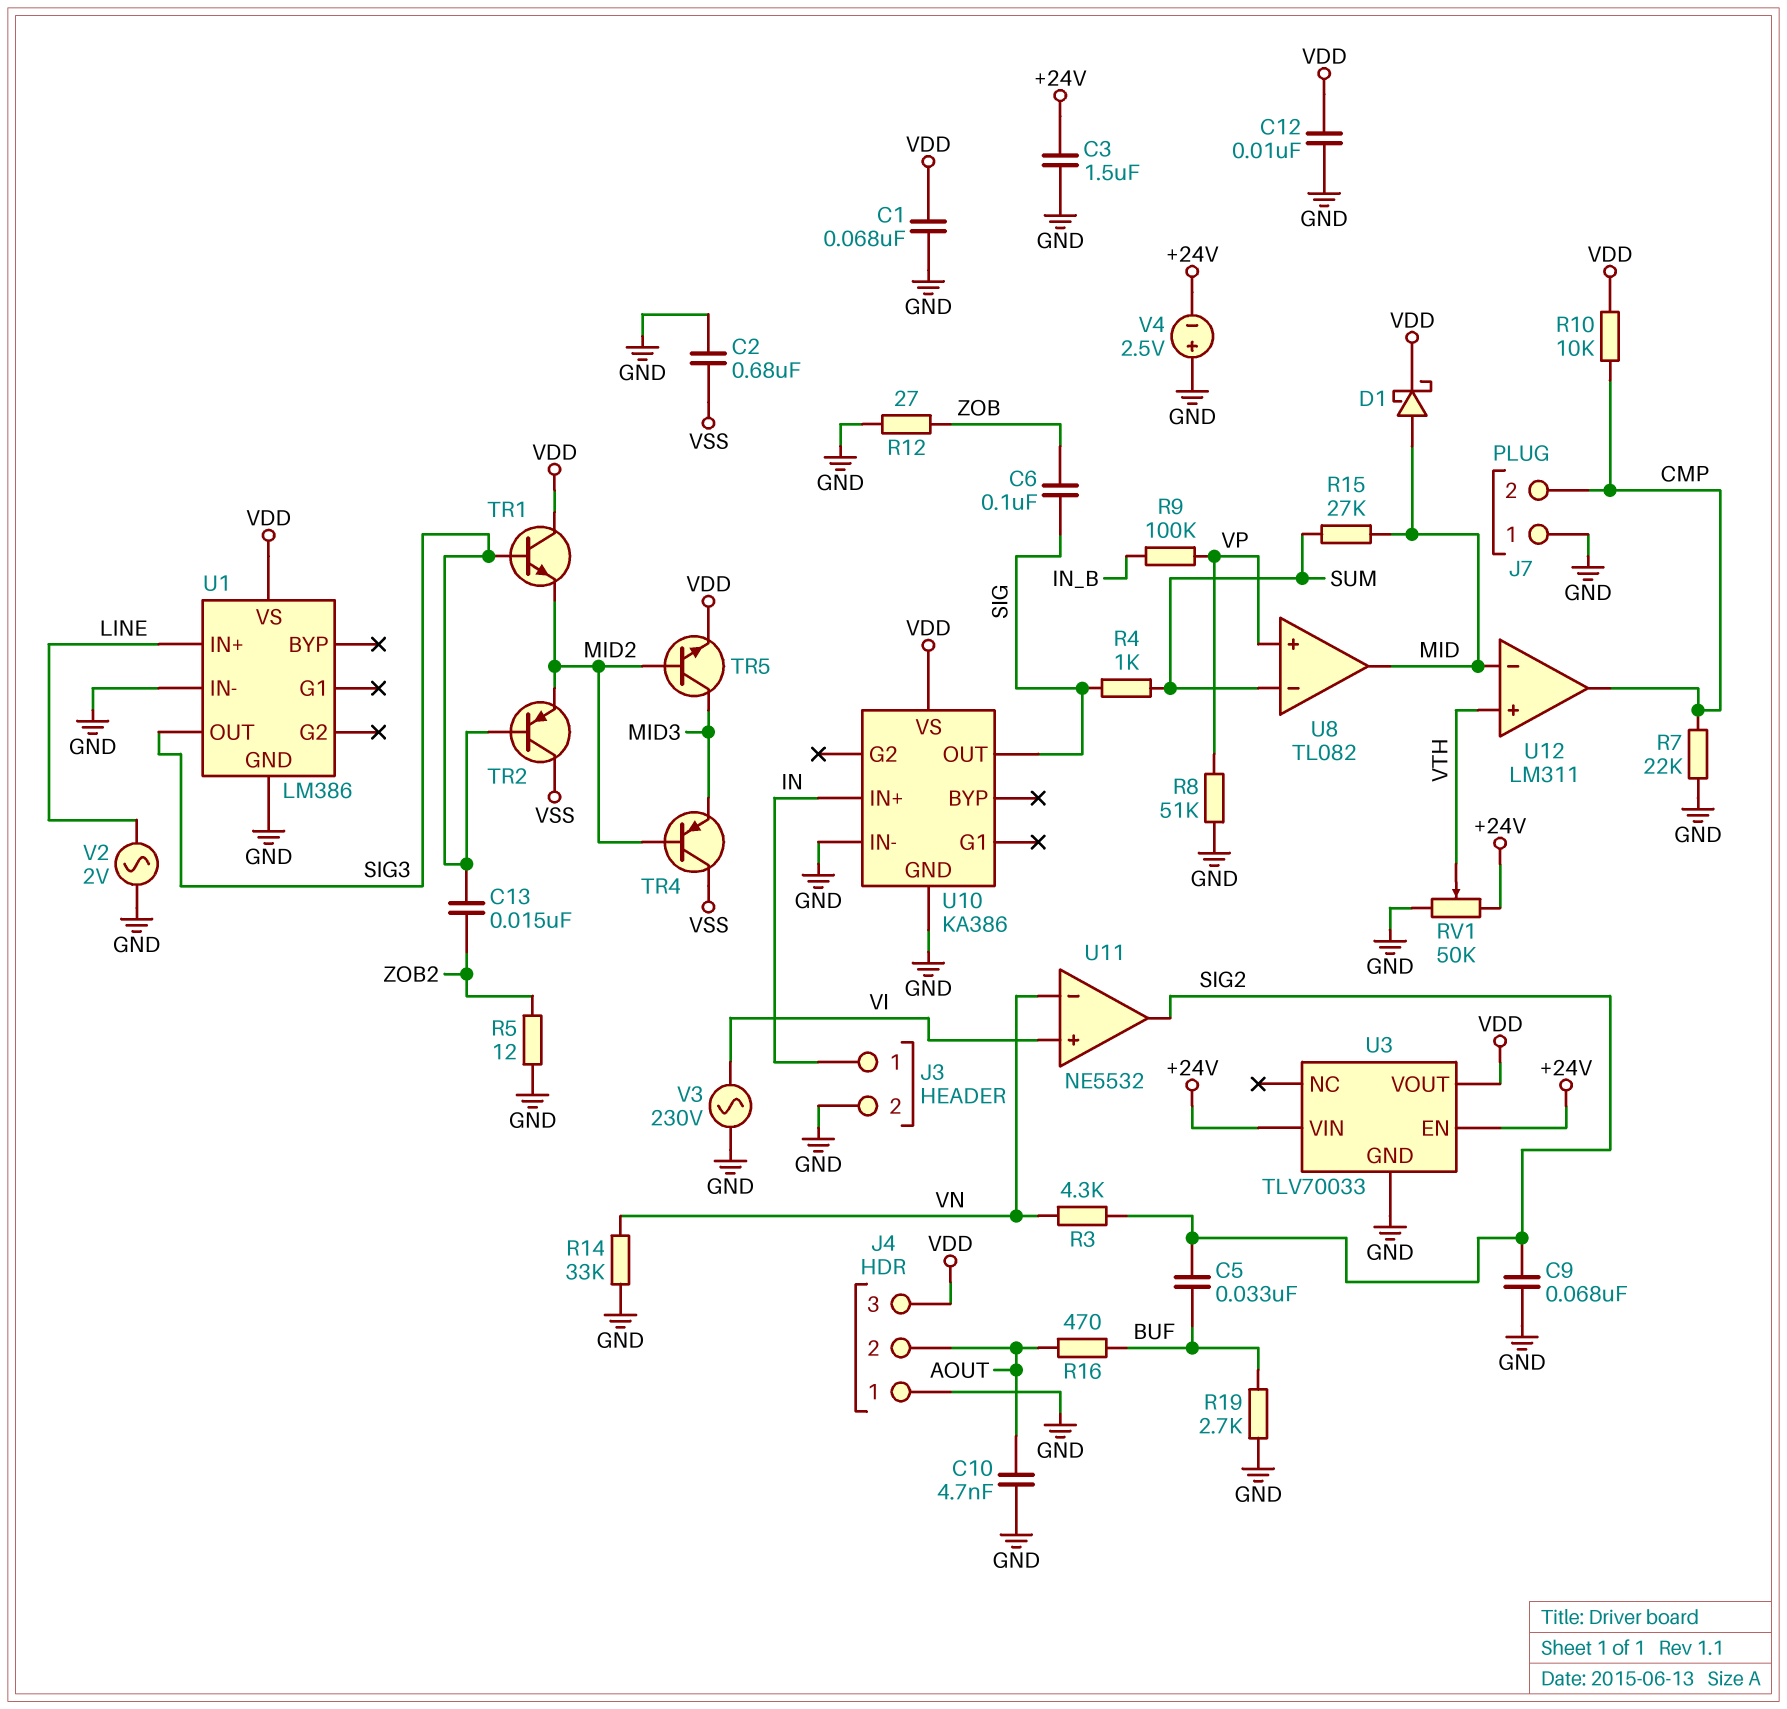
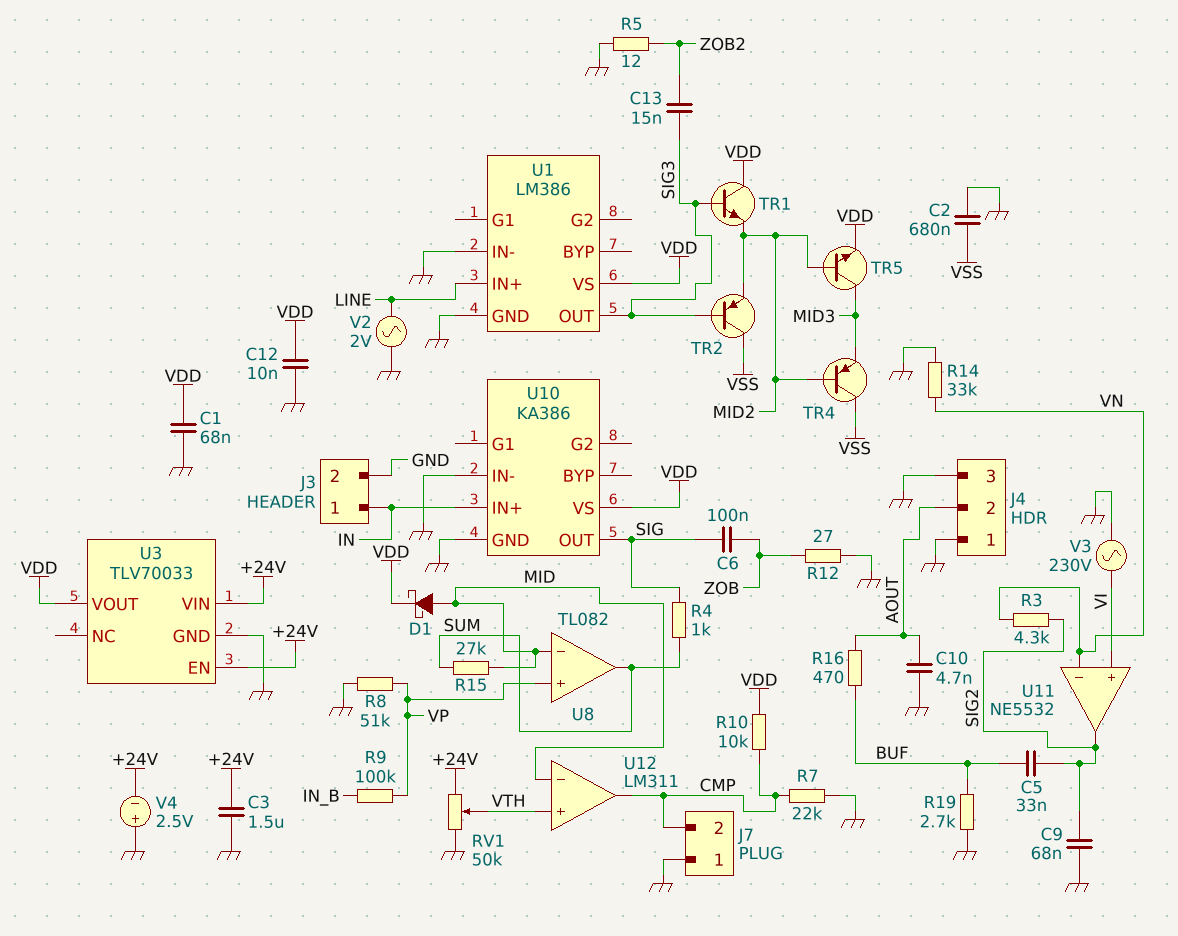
J4 pin 3: VDD -> GND
U8 pin in-: SUM -> MID
U8 pin out: MID -> SUM

